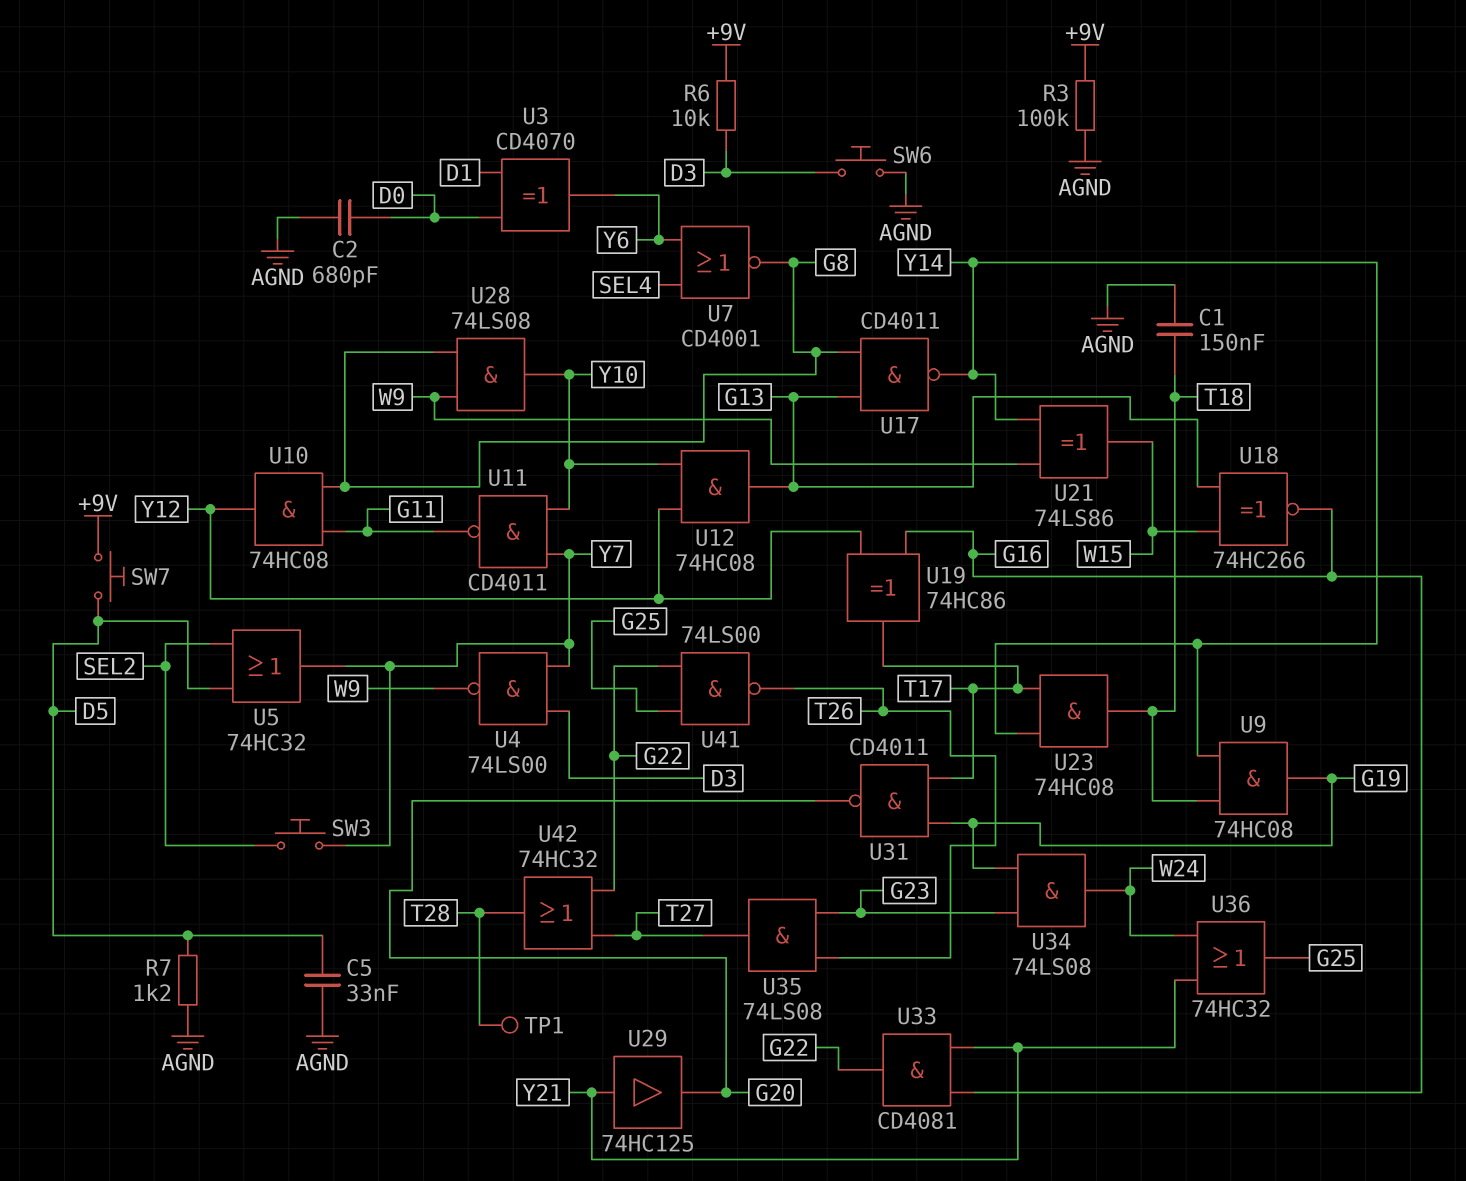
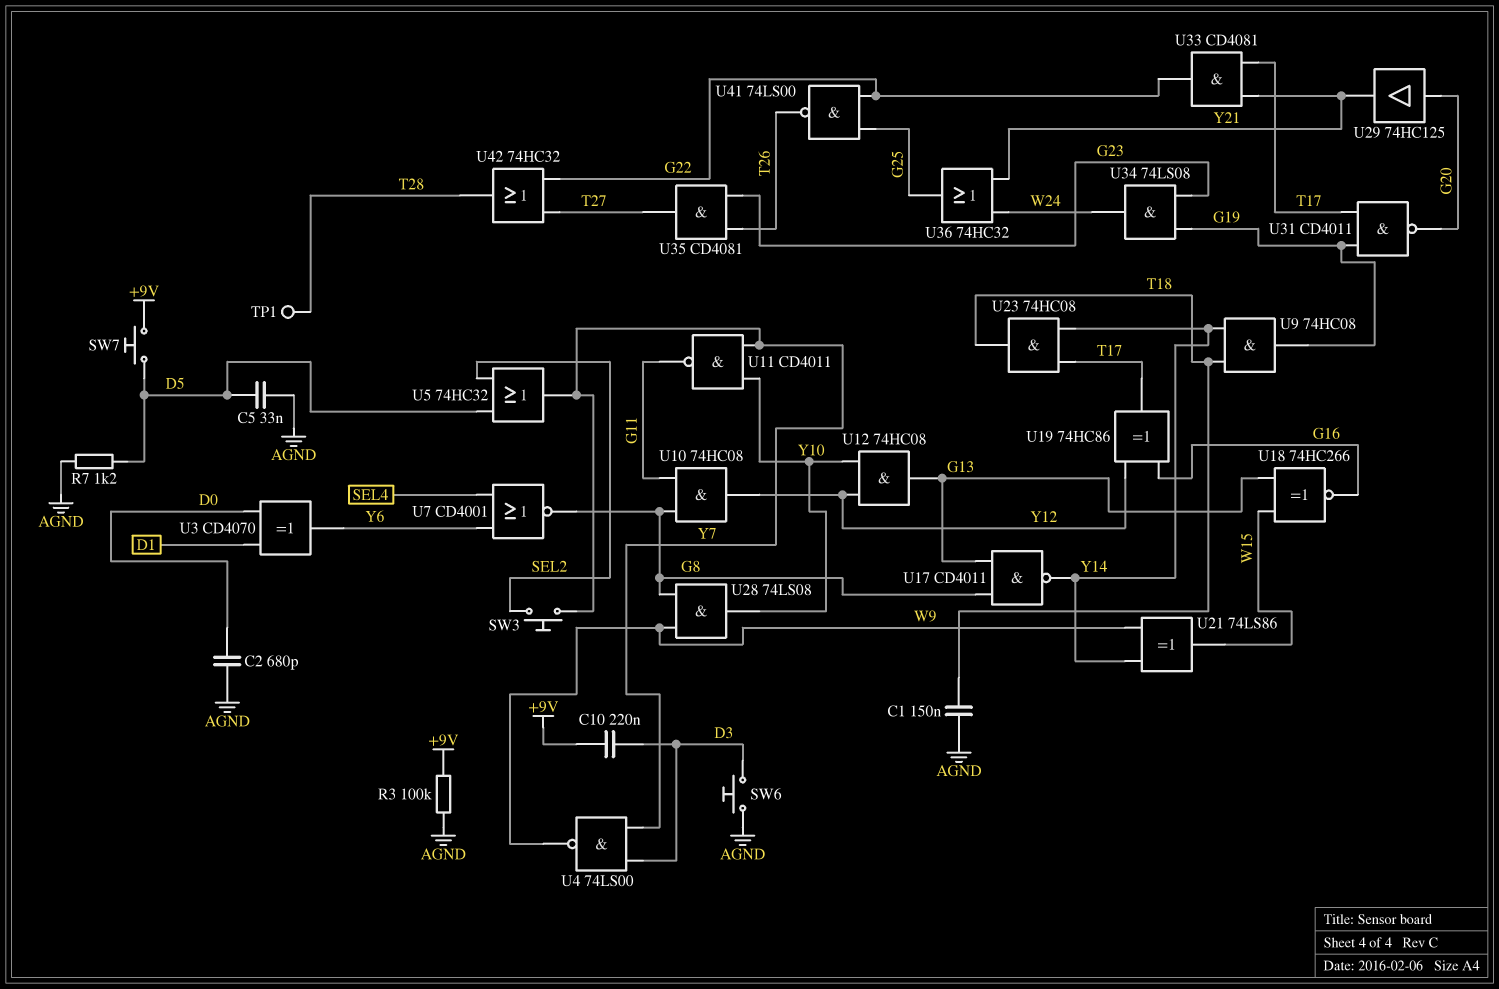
C10: none -> 220nF (+9V, D3)
R6: 10k (+9V, D3) -> none
U29: buffer 74HC125 (in Y21, out G20) -> buffer 74HC125 (in G20, out Y21)
U33: AND CD4081 (in G16, in Y21, out G22) -> AND CD4081 (in T17, in Y21, out G22)
U35: AND 74LS08 (in G23, in T26, out T27) -> AND CD4081 (in G23, in T26, out T27)

